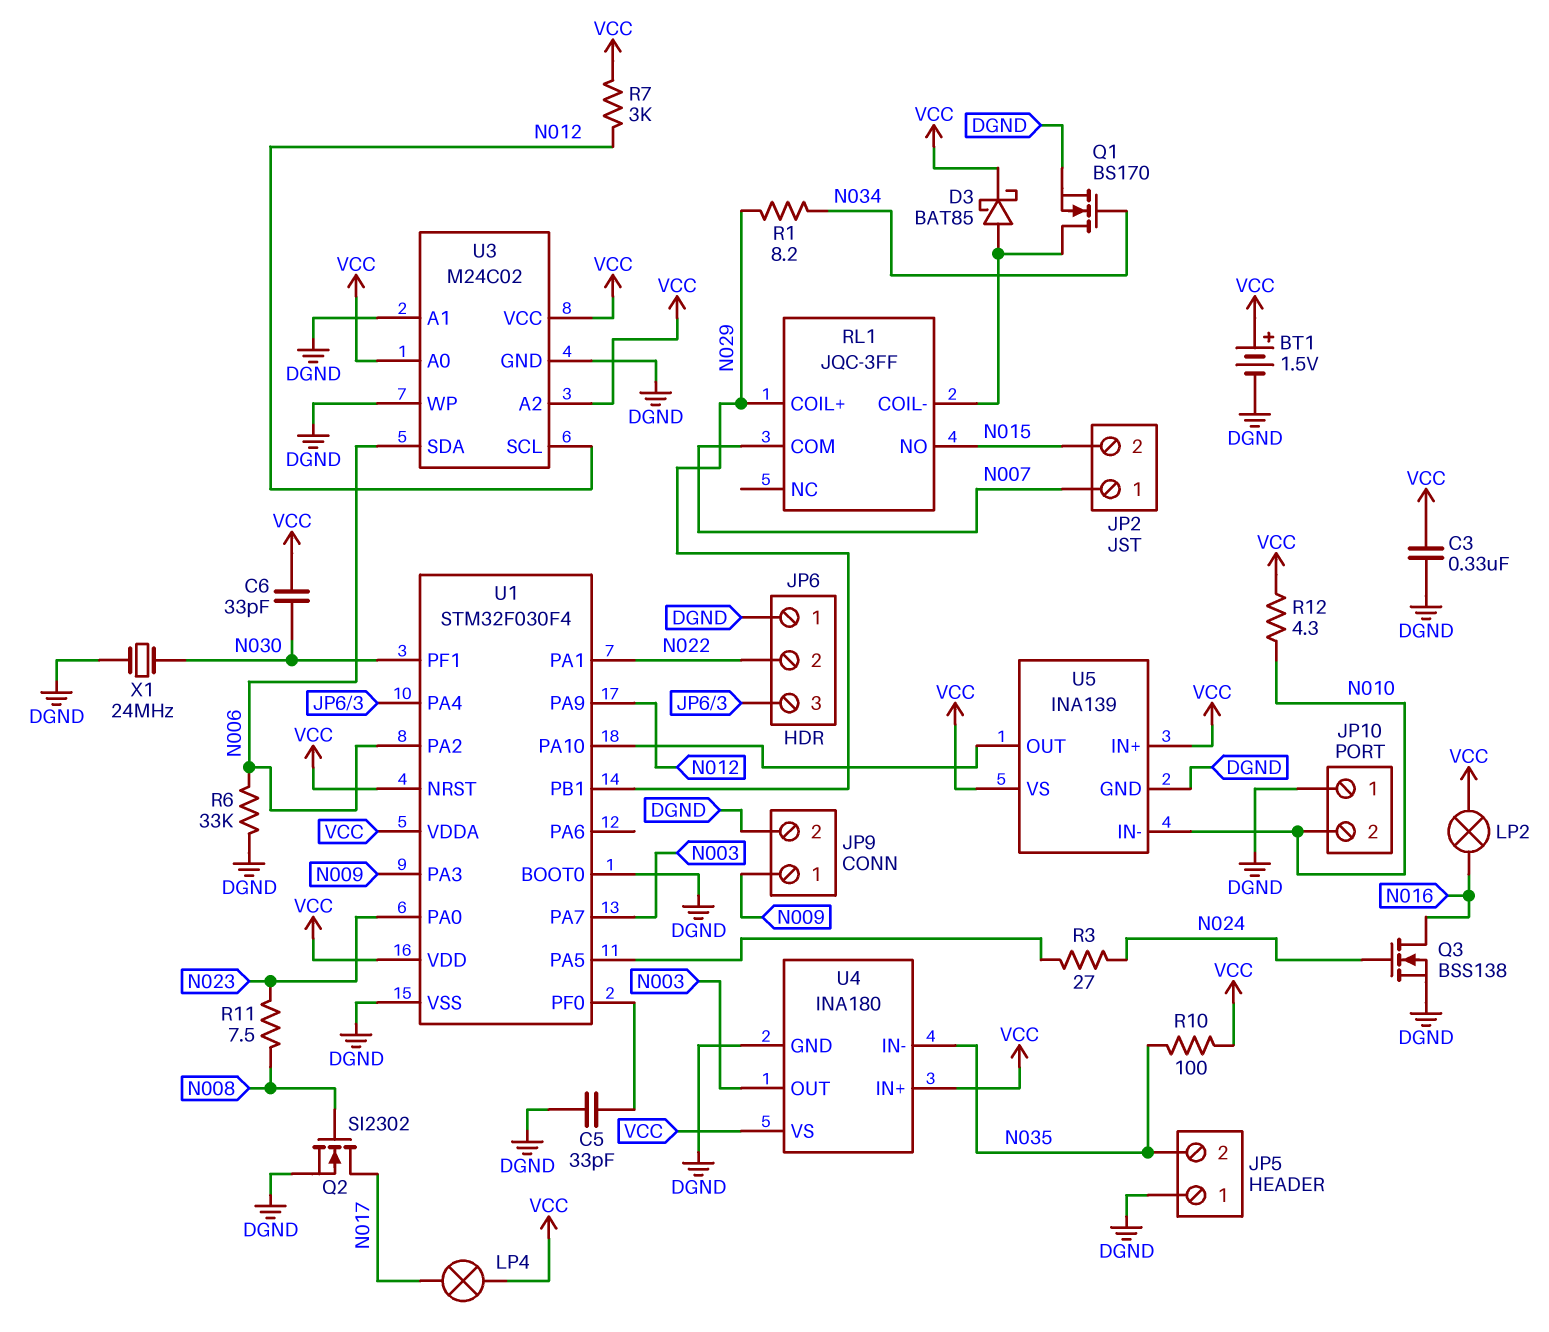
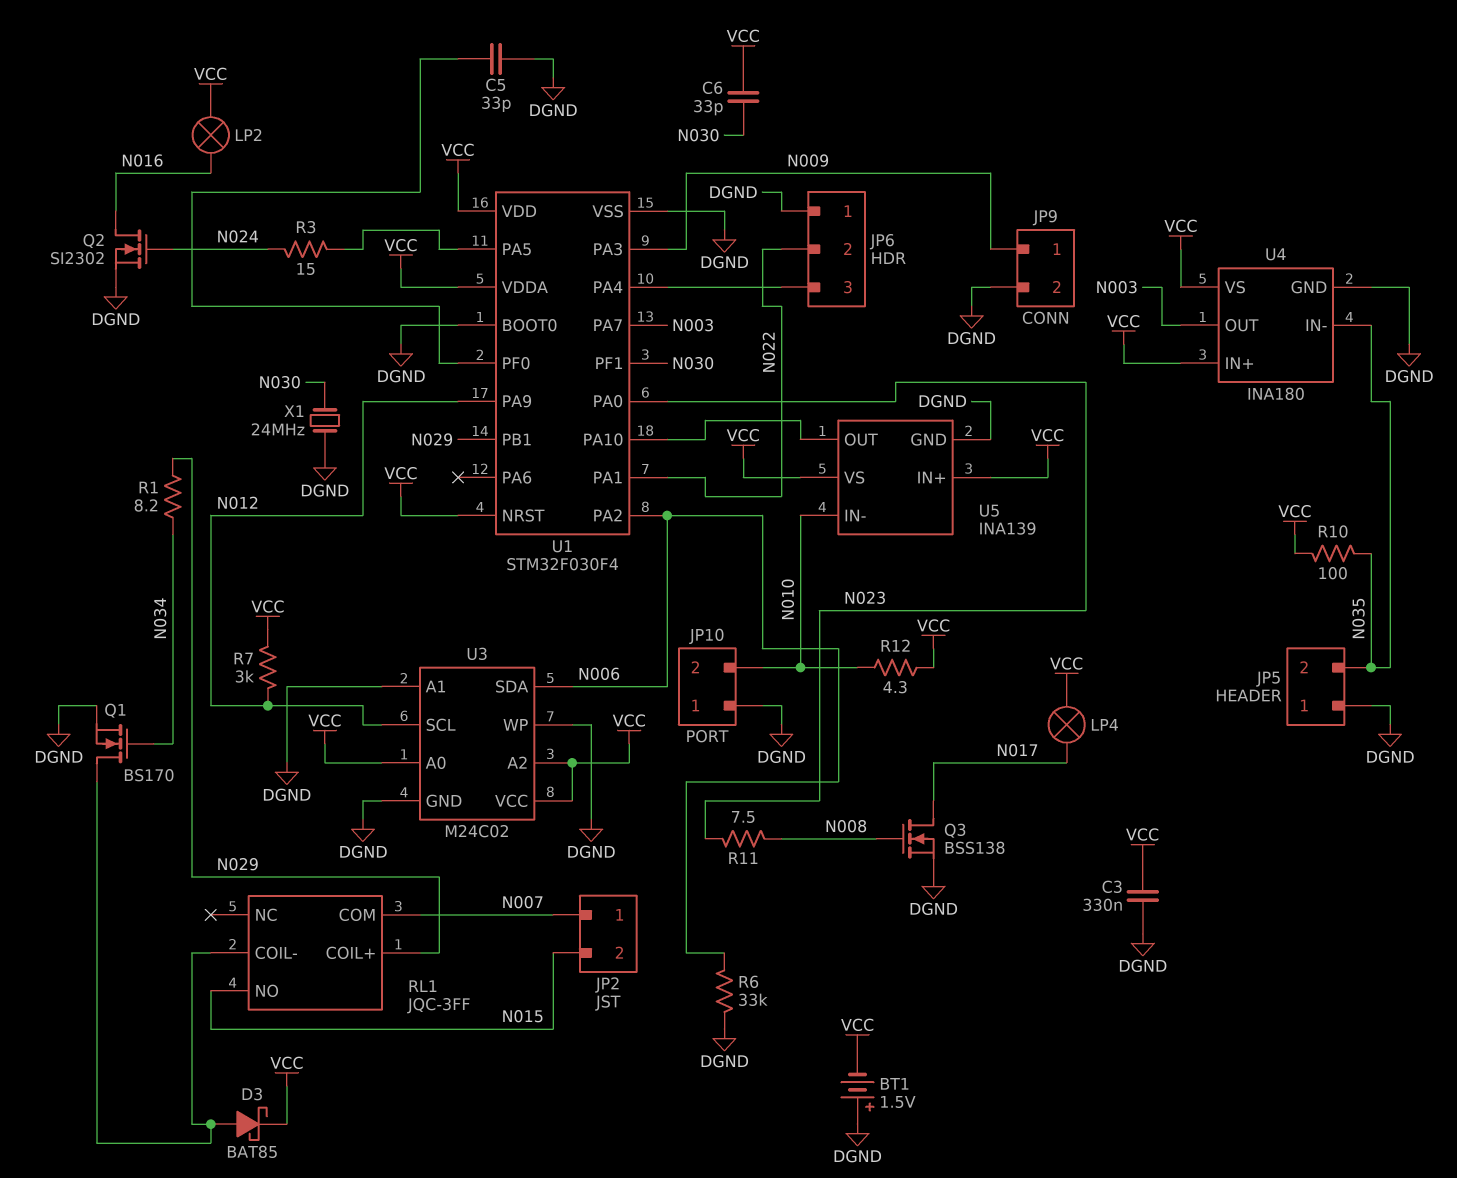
BT1: 1.5V (plus VCC, minus DGND) -> 1.5V (plus DGND, minus VCC)
Q2: NMOS SI2302 (G N008, D N017, S DGND) -> NMOS SI2302 (G N024, D N016, S DGND)
Q3: NMOS BSS138 (G N024, D N016, S DGND) -> NMOS BSS138 (G N008, D N017, S DGND)
R3: 27 (N024, U1/PA5) -> 15 (N024, U1/PA5)

